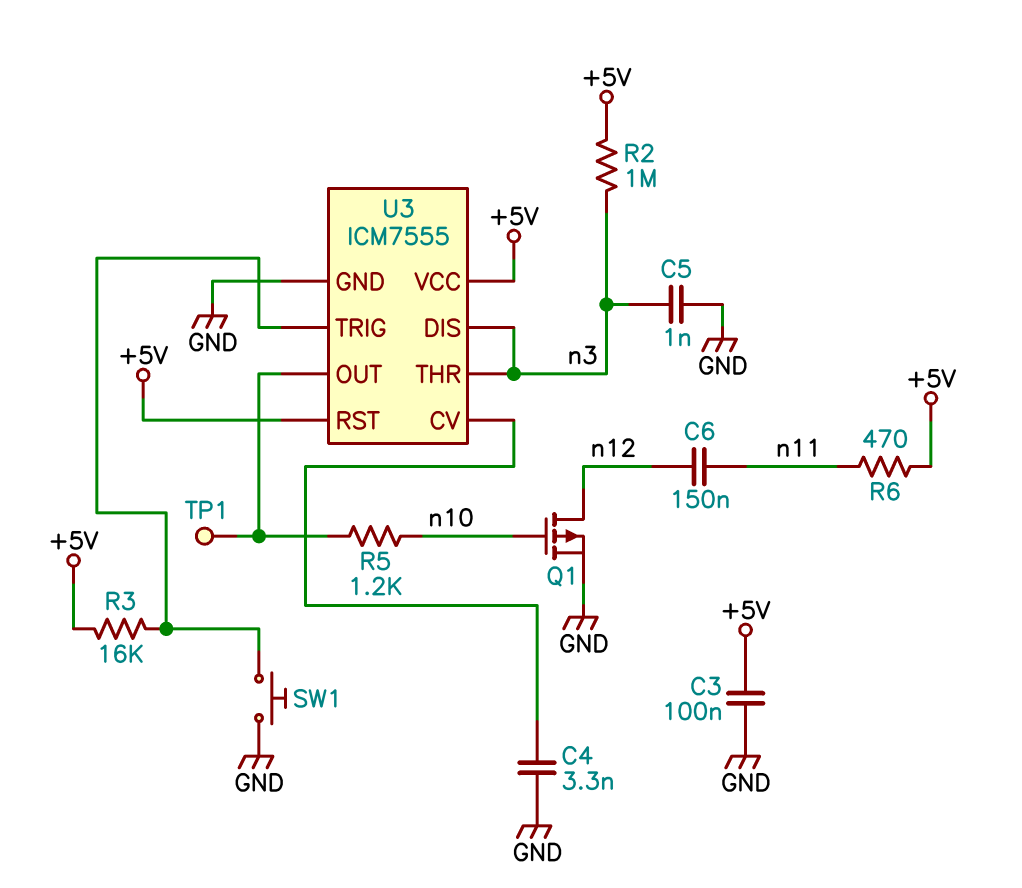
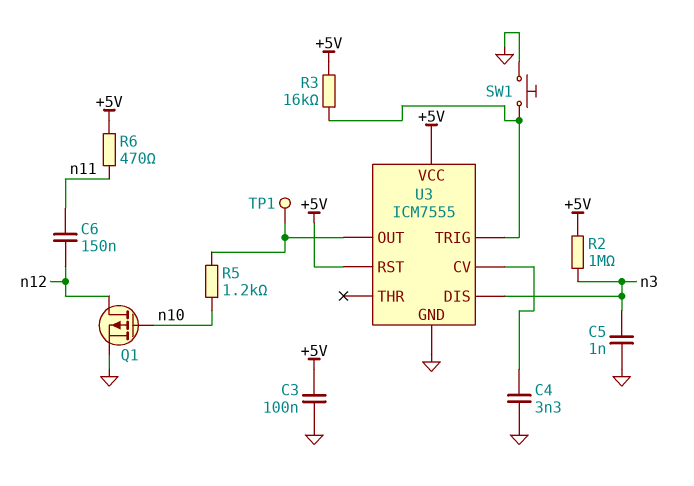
U3 pin THR: n3 -> none

